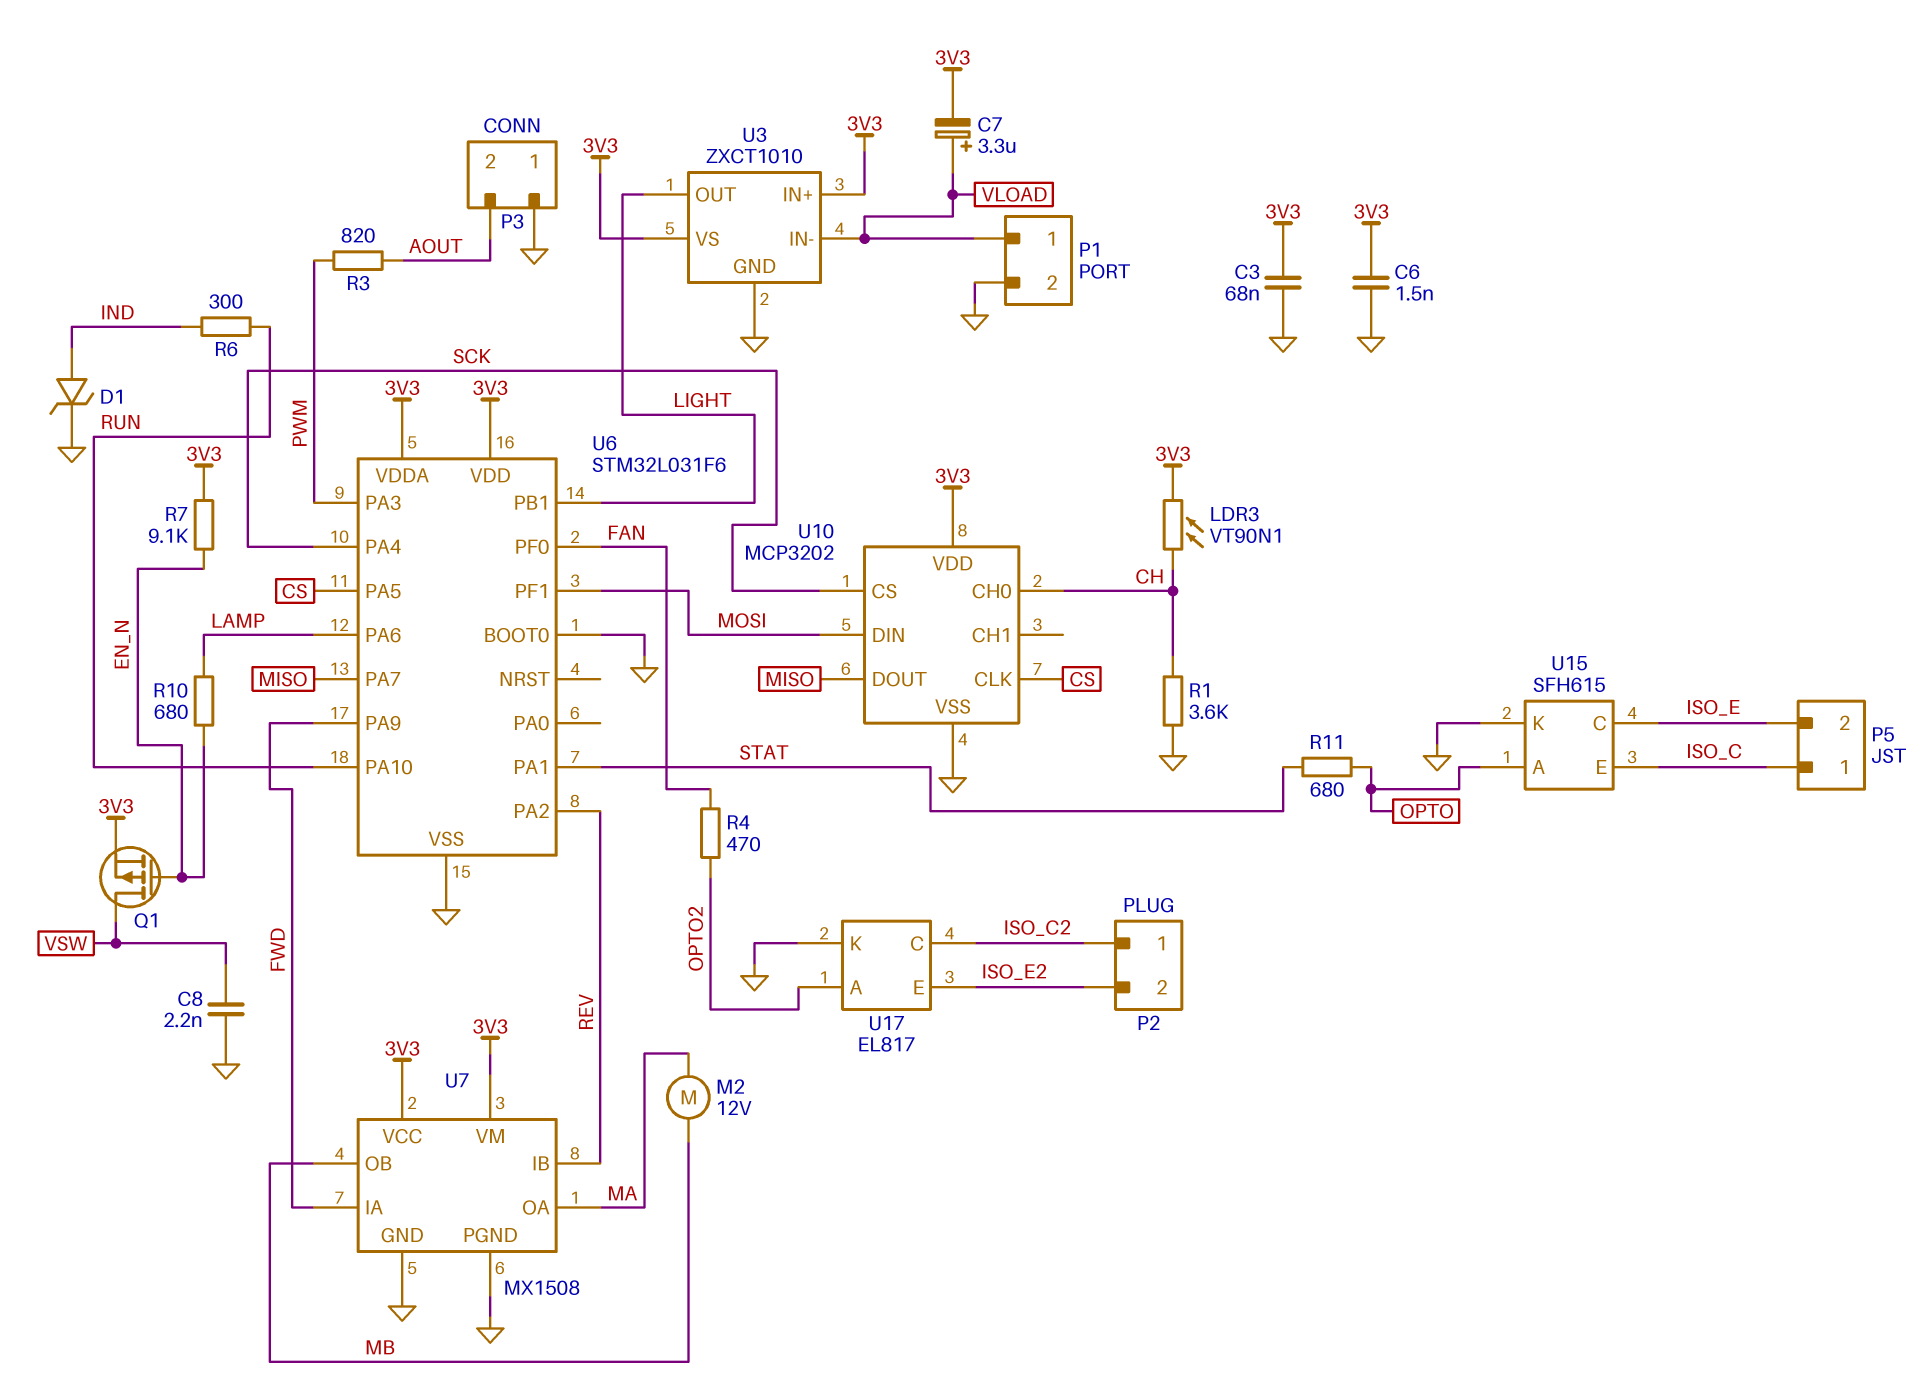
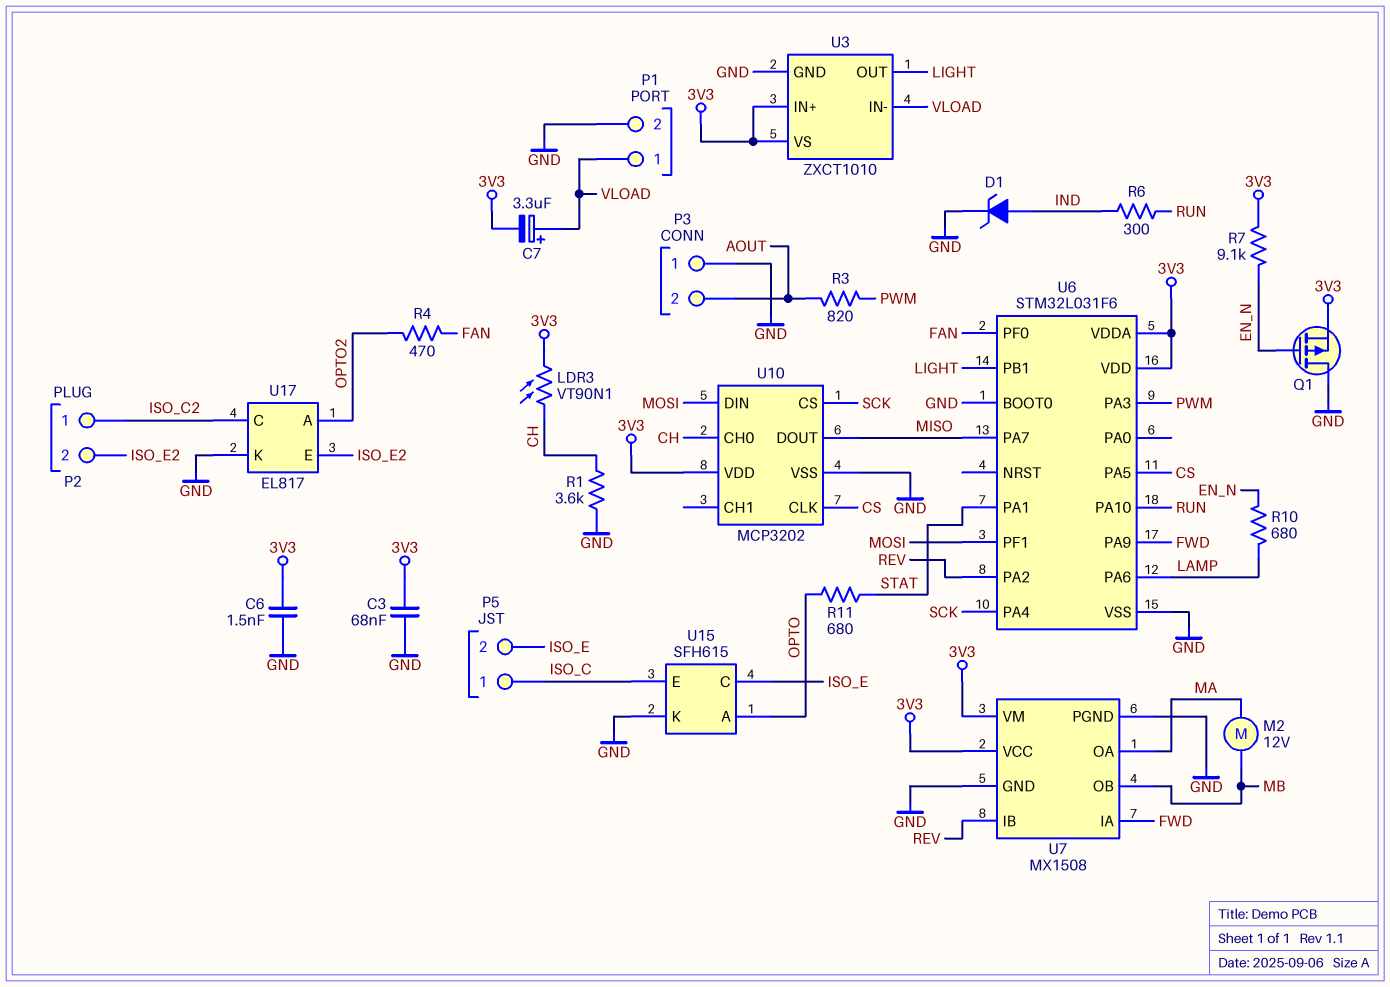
C8: 2.2nF (GND, VSW) -> none
Q1: PMOS (G EN_N, D VSW, S 3V3) -> PMOS (G EN_N, D GND, S 3V3)

